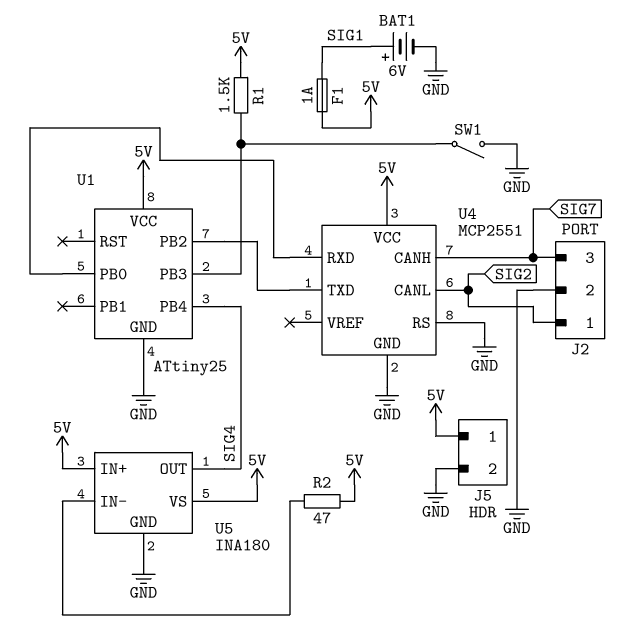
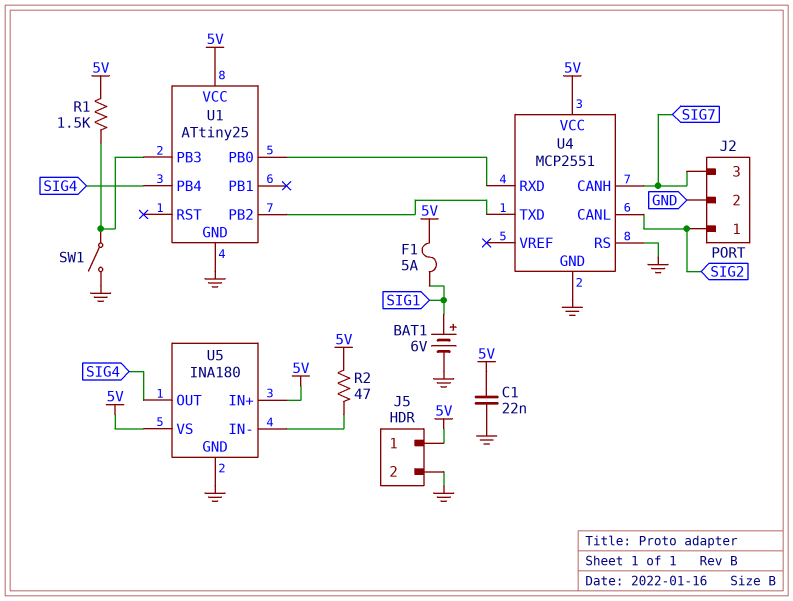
C1: none -> 22nF (5V, GND)
F1: 1A (5V, SIG1) -> 5A (5V, SIG1)

